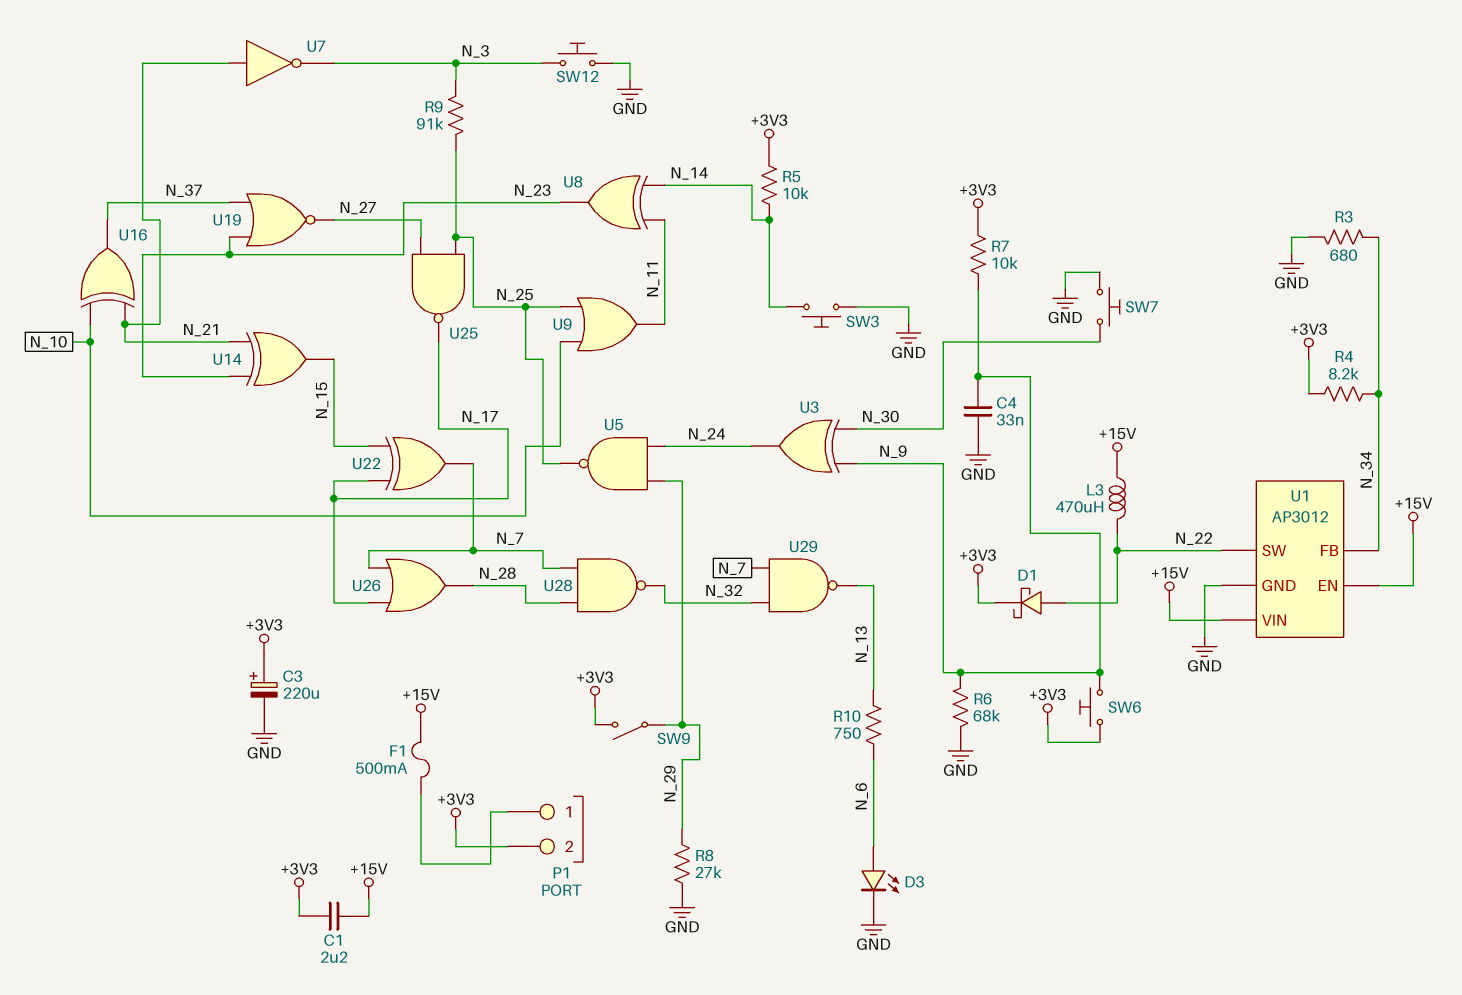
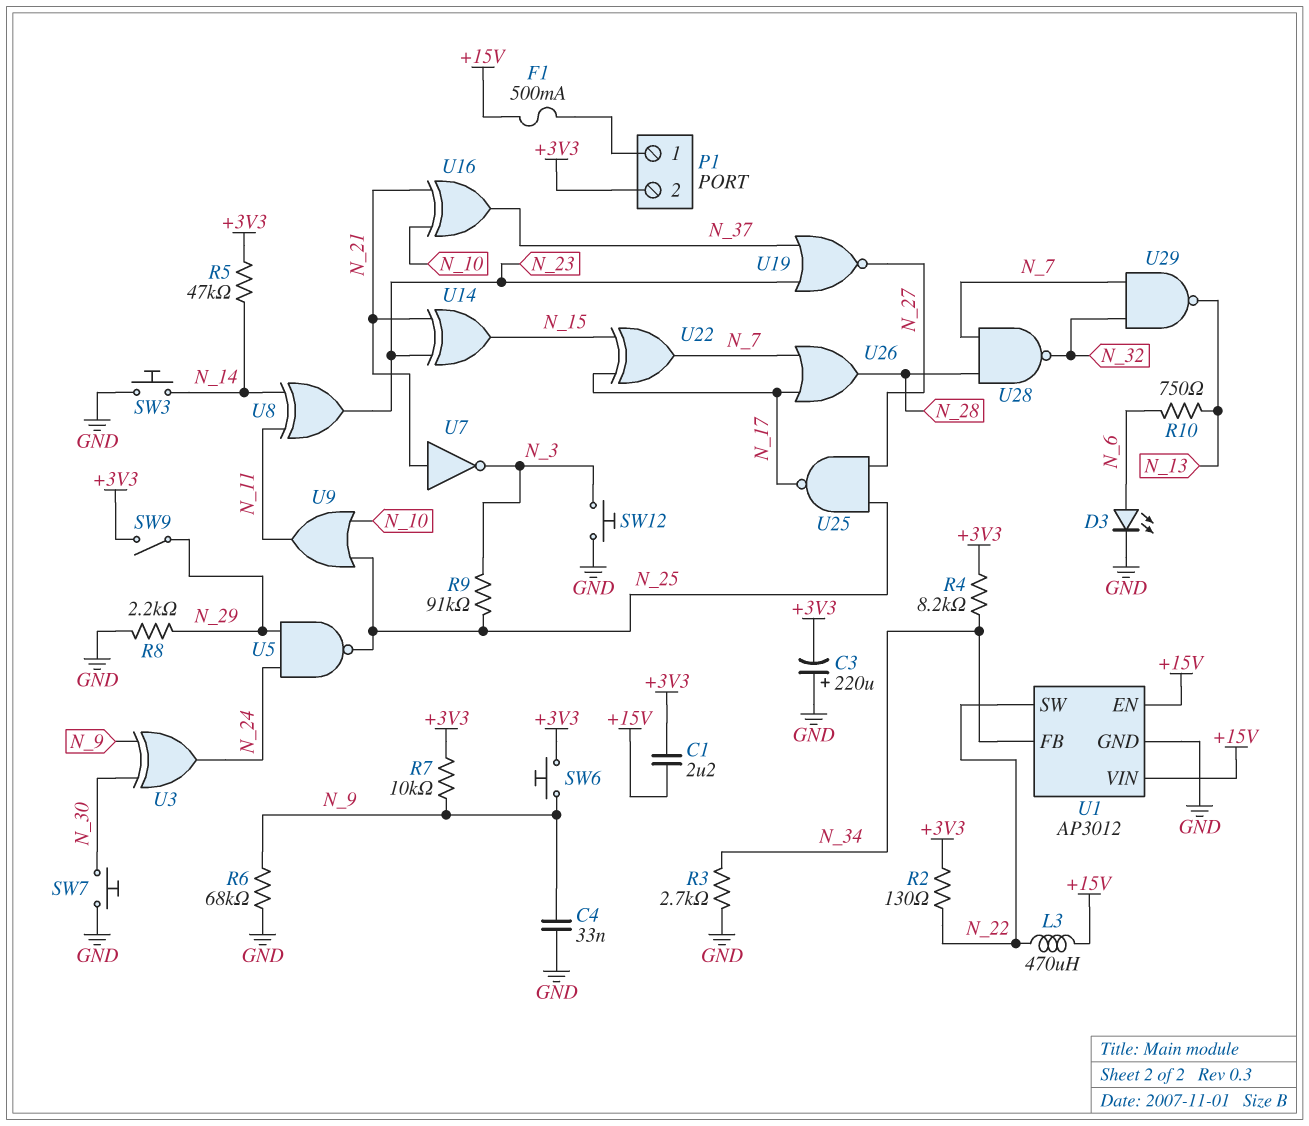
C3: 220uF (plus +3V3, minus GND) -> 220uF (plus GND, minus +3V3)
D1: schottky (A N_22, K +3V3) -> none
R2: none -> 130 (+3V3, N_22)
R3: 680 (GND, N_34) -> 2.7k (GND, N_34)
R5: 10k (+3V3, N_14) -> 47k (+3V3, N_14)
R8: 27k (GND, N_29) -> 2.2k (GND, N_29)

